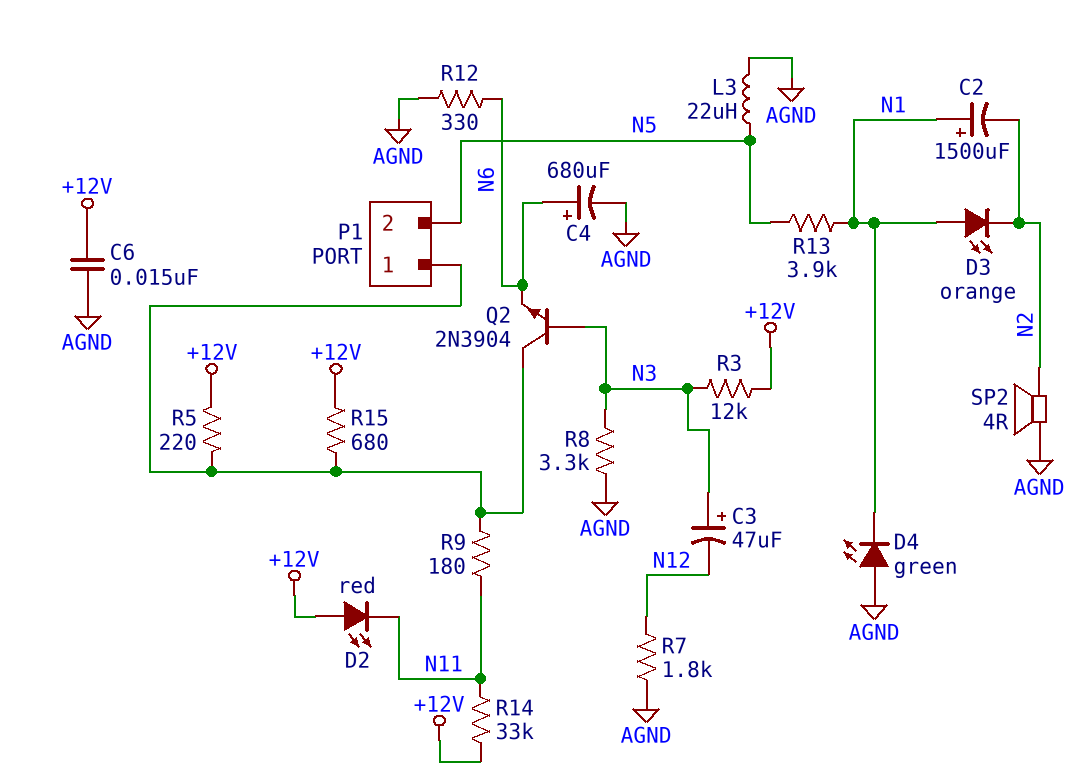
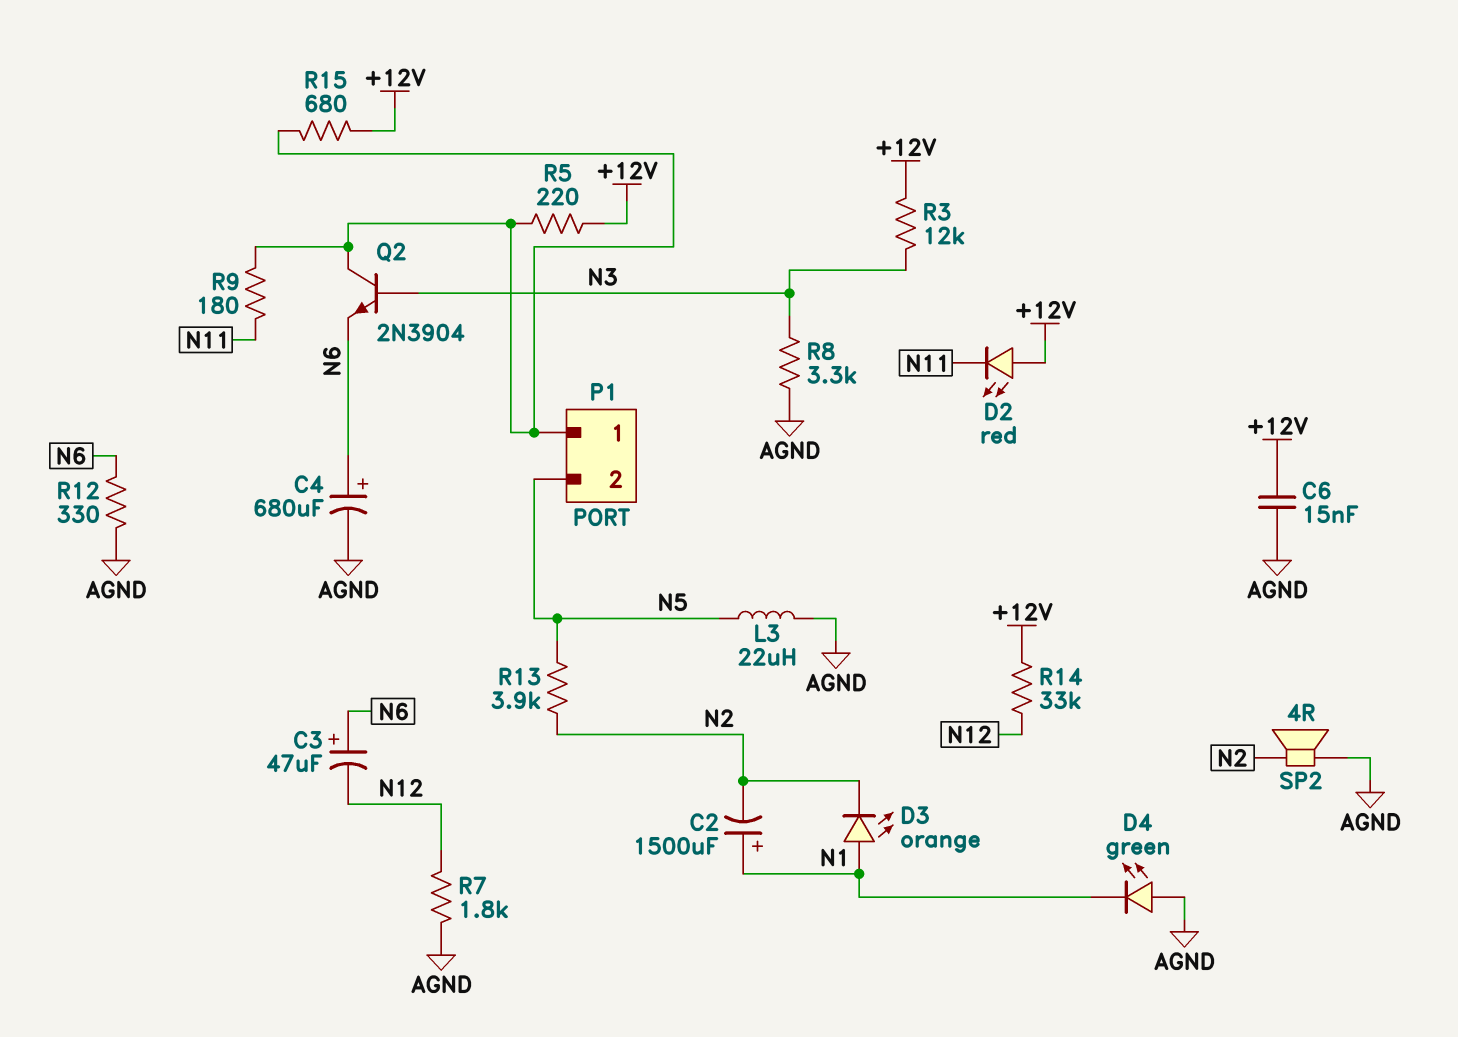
C3: 47uF (plus N3, minus N12) -> 47uF (plus N6, minus N12)
R13: 3.9k (N1, N5) -> 3.9k (N2, N5)
R14: 33k (+12V, N11) -> 33k (+12V, N12)

